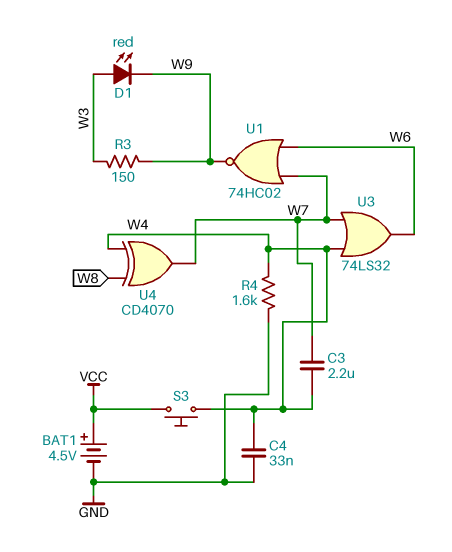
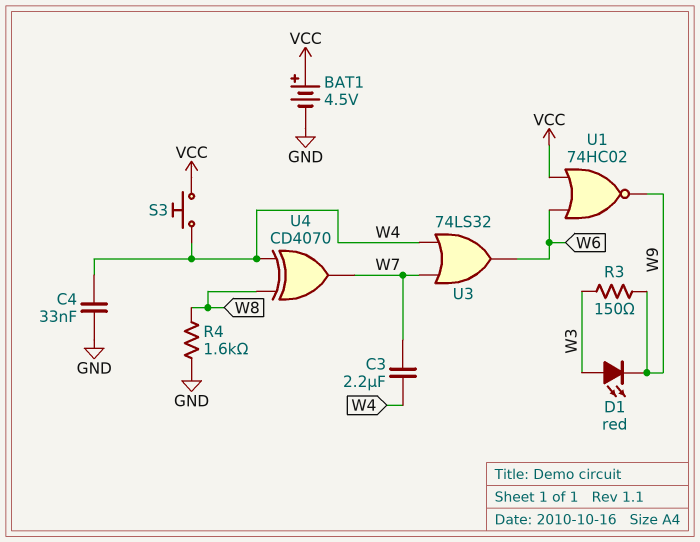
R4: 1.6k (GND, W4) -> 1.6k (GND, W8)
U1: NOR 74HC02 (in W6, in W7, out W9) -> NOR 74HC02 (in VCC, in W6, out W9)

